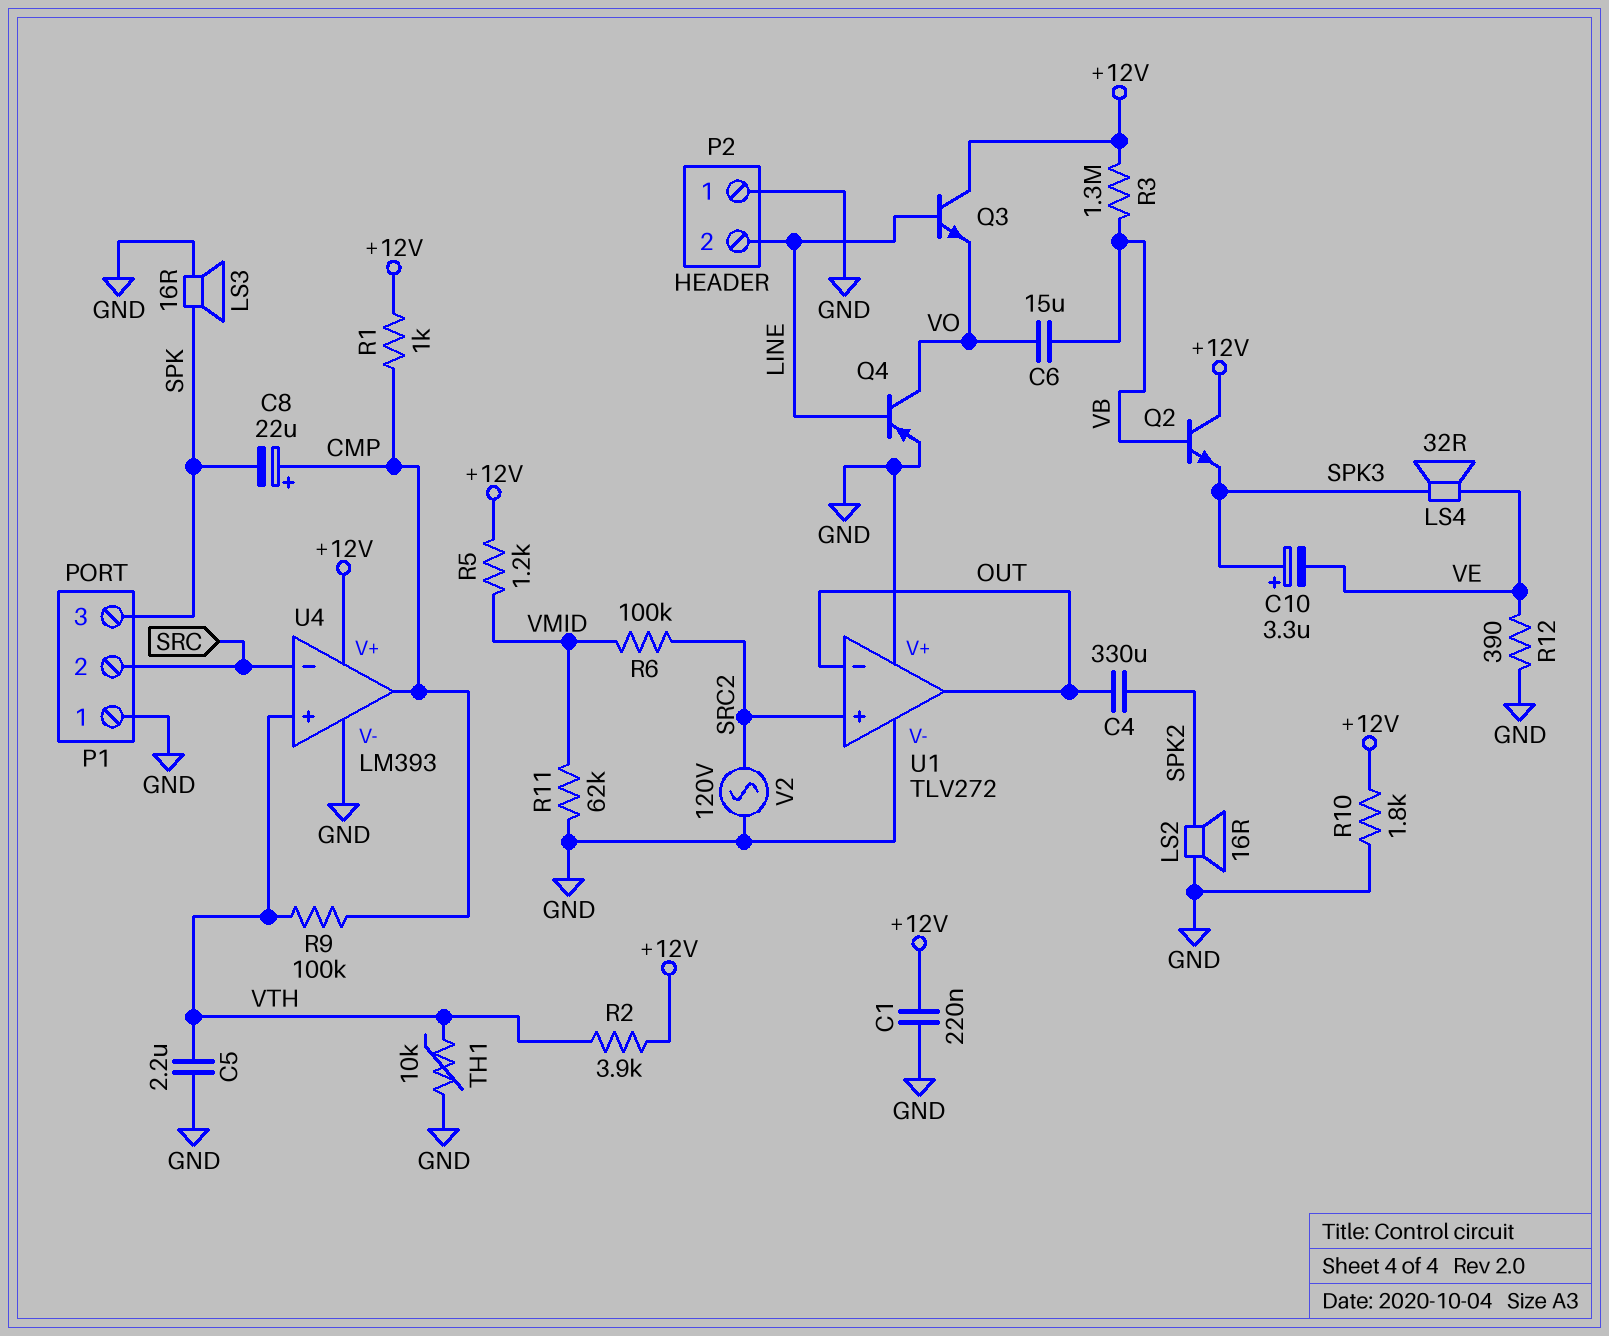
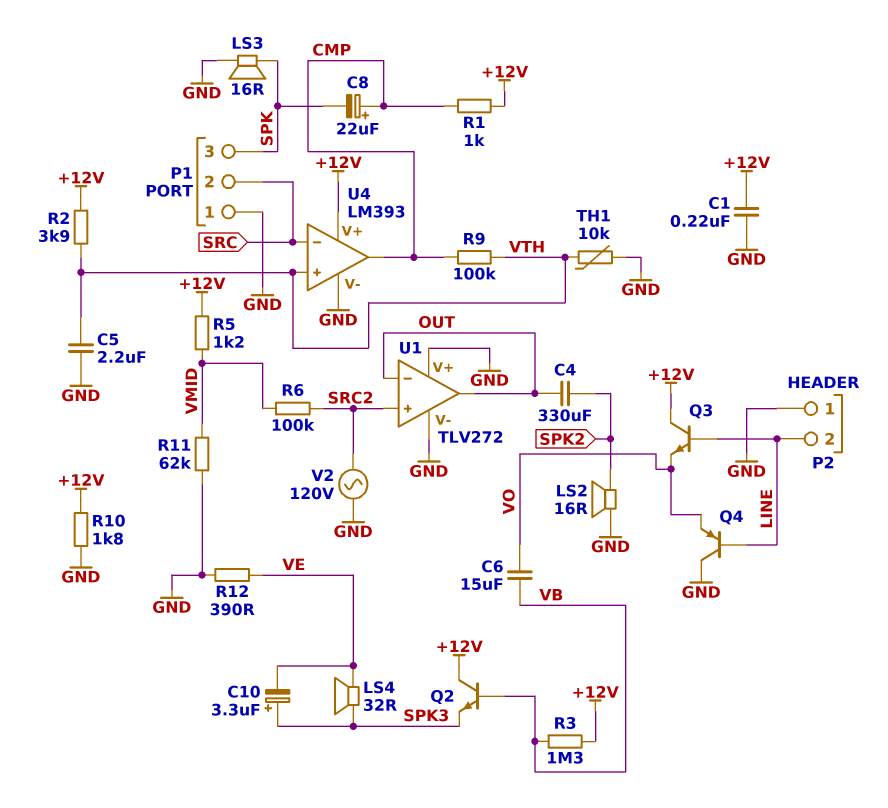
Q4: PNP (B LINE, C VO, E GND) -> PNP (B LINE, C GND, E VO)

